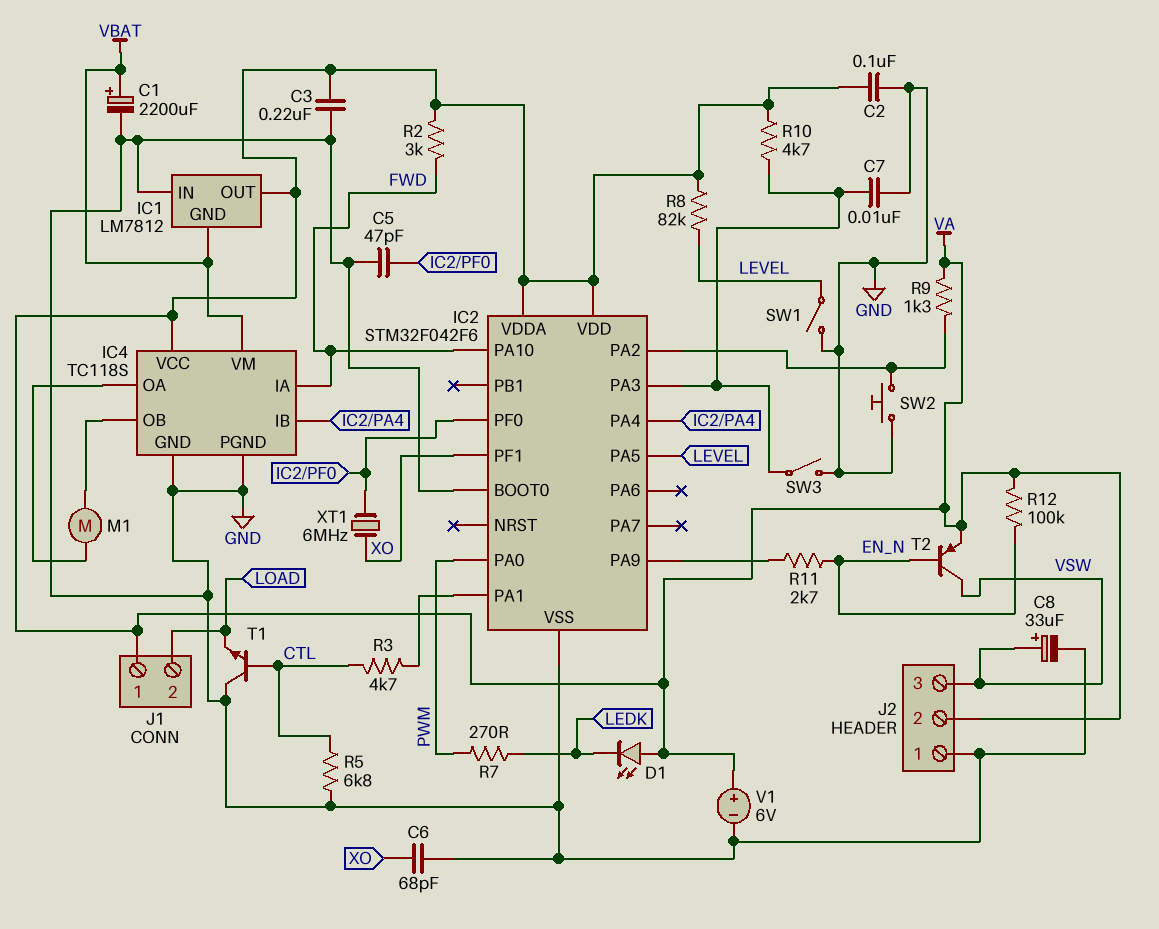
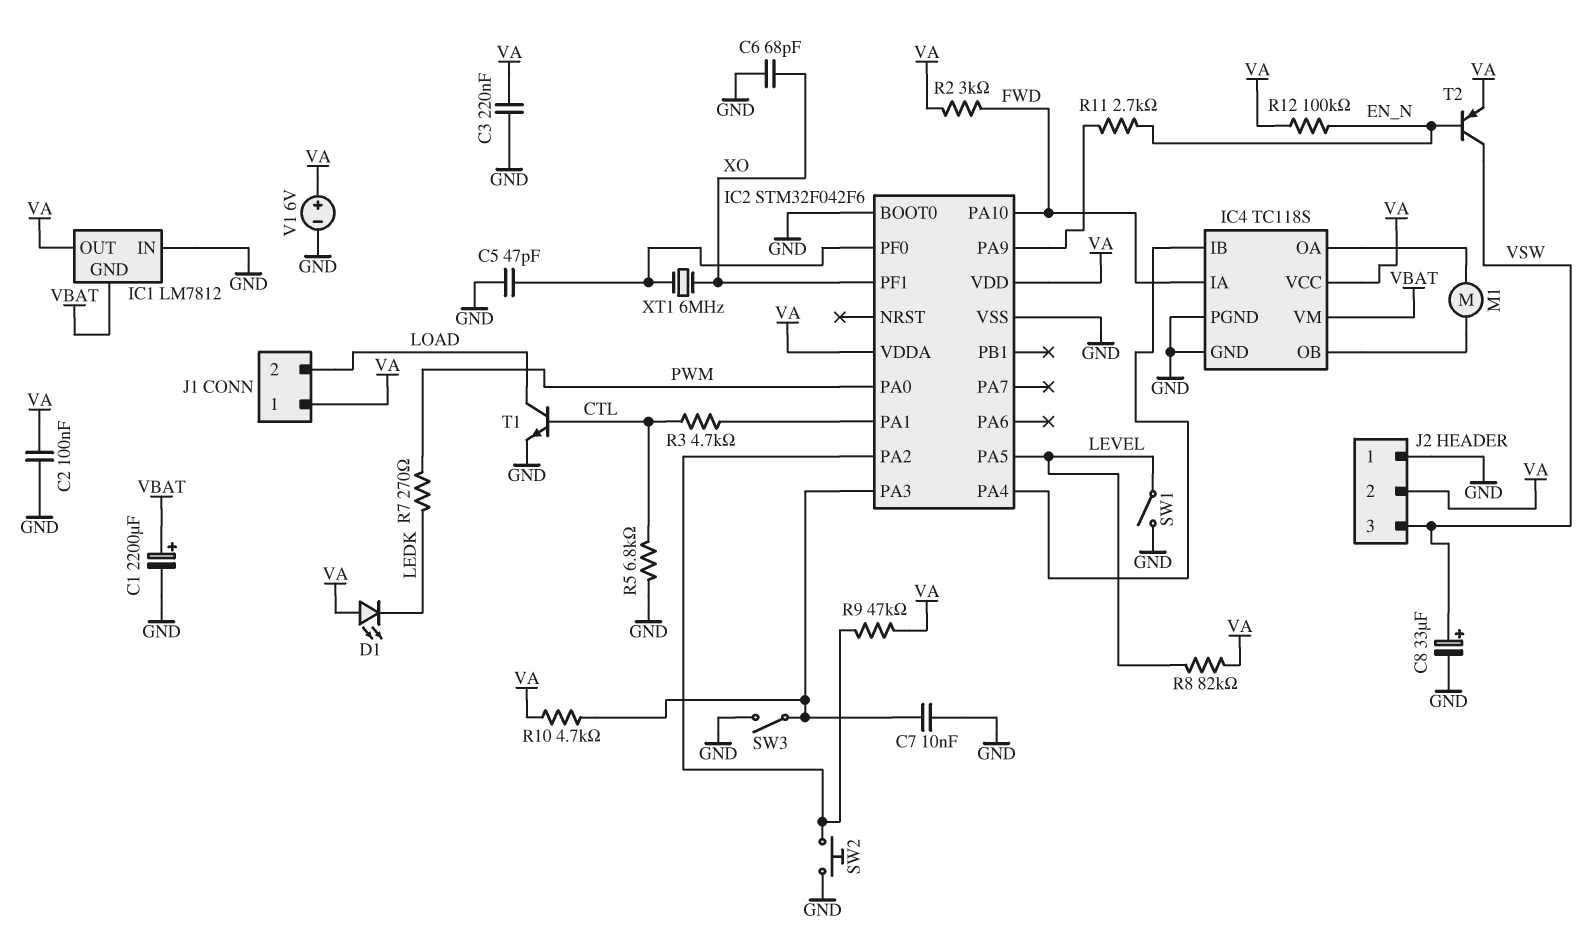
R9: 1.3k (IC2/PA2, VA) -> 47k (IC2/PA2, VA)
T1: NPN (B CTL, C GND, E LOAD) -> NPN (B CTL, C LOAD, E GND)

